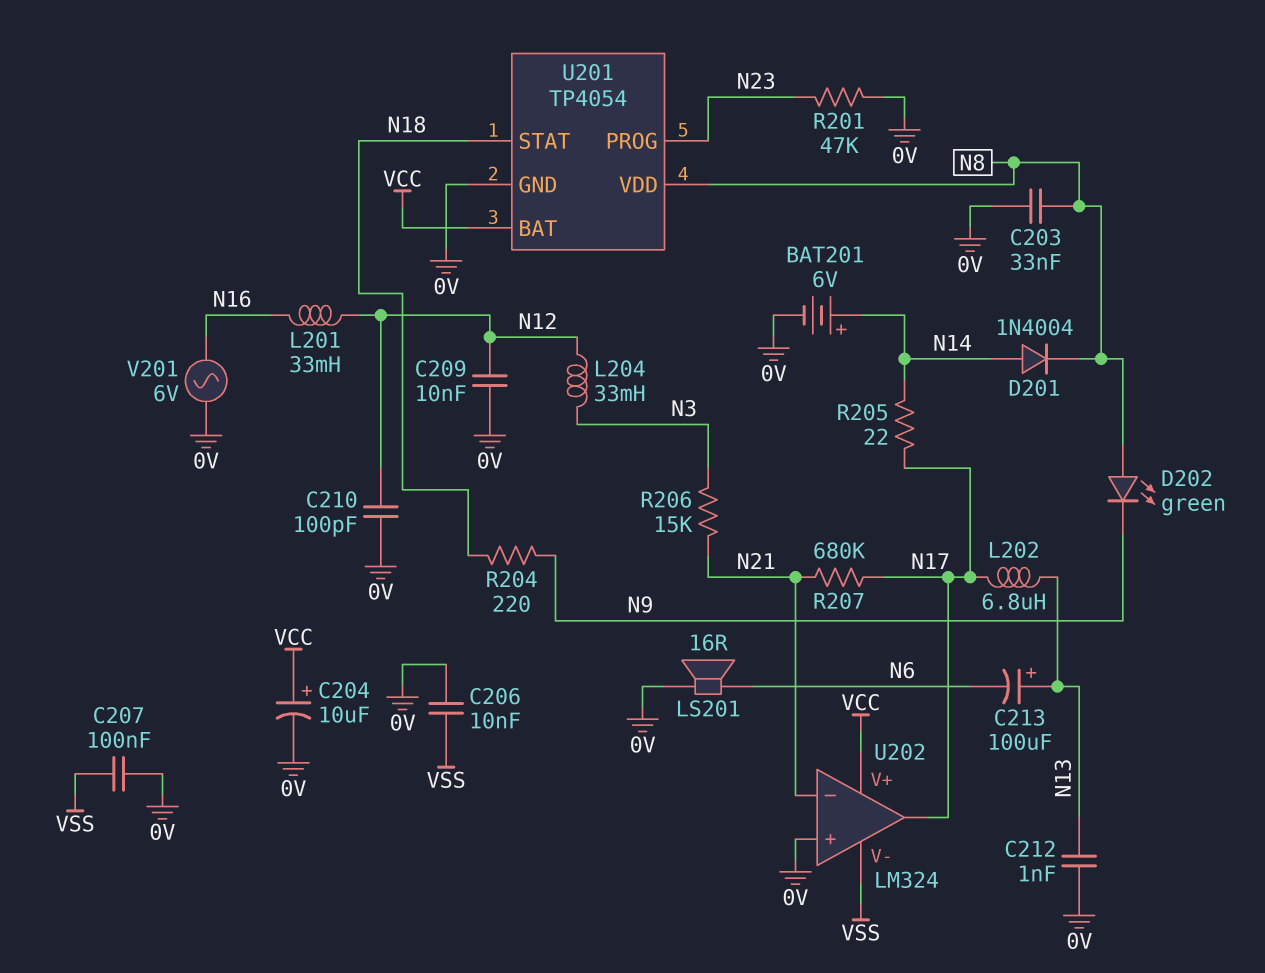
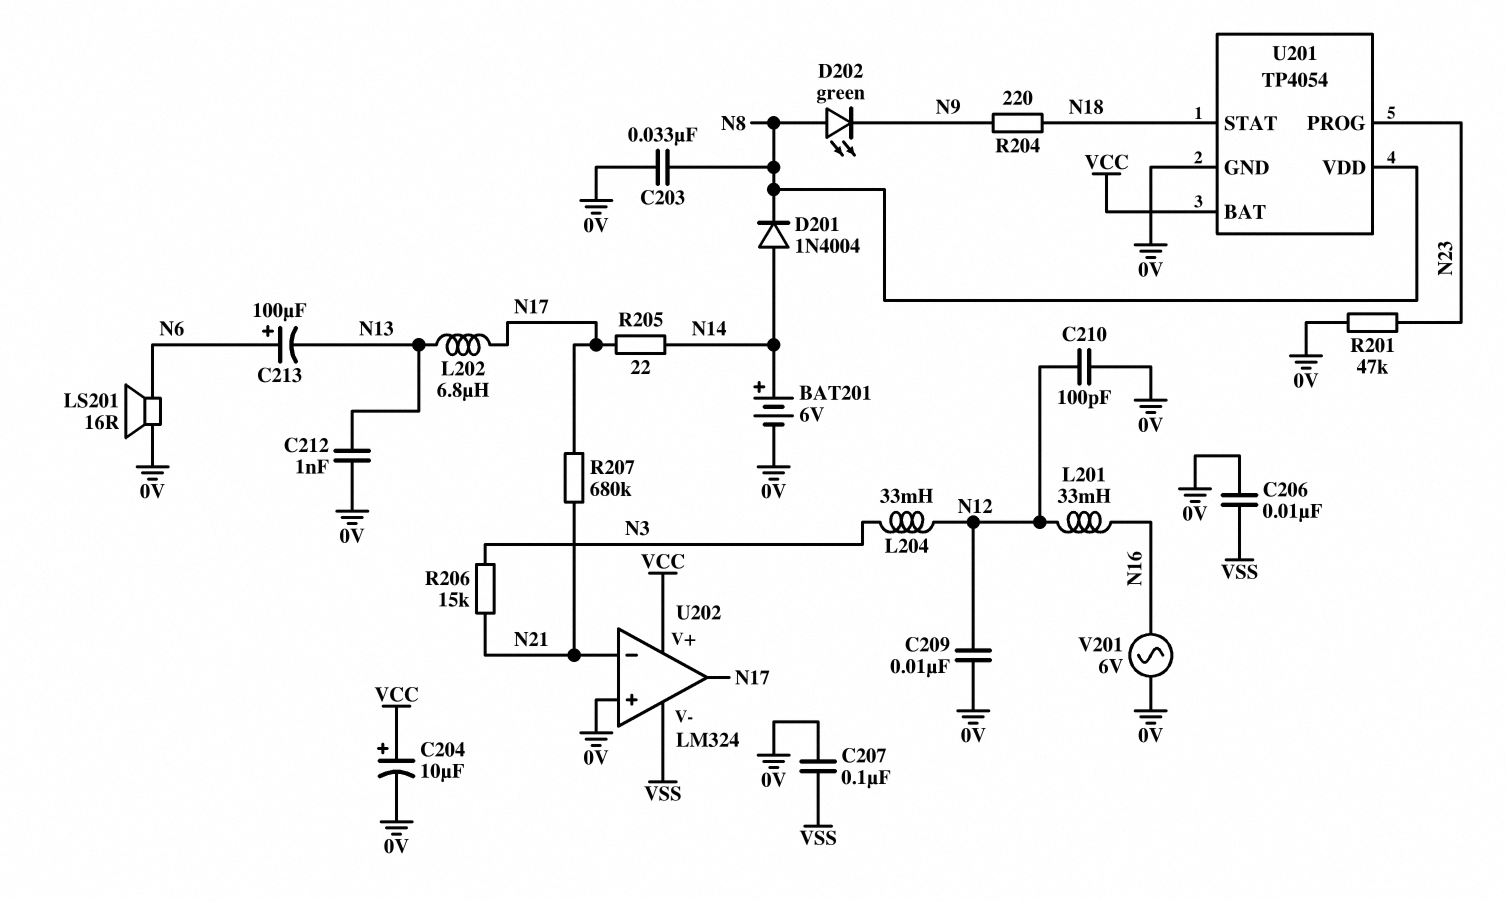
C213: 100uF (plus N13, minus N6) -> 100uF (plus N6, minus N13)

